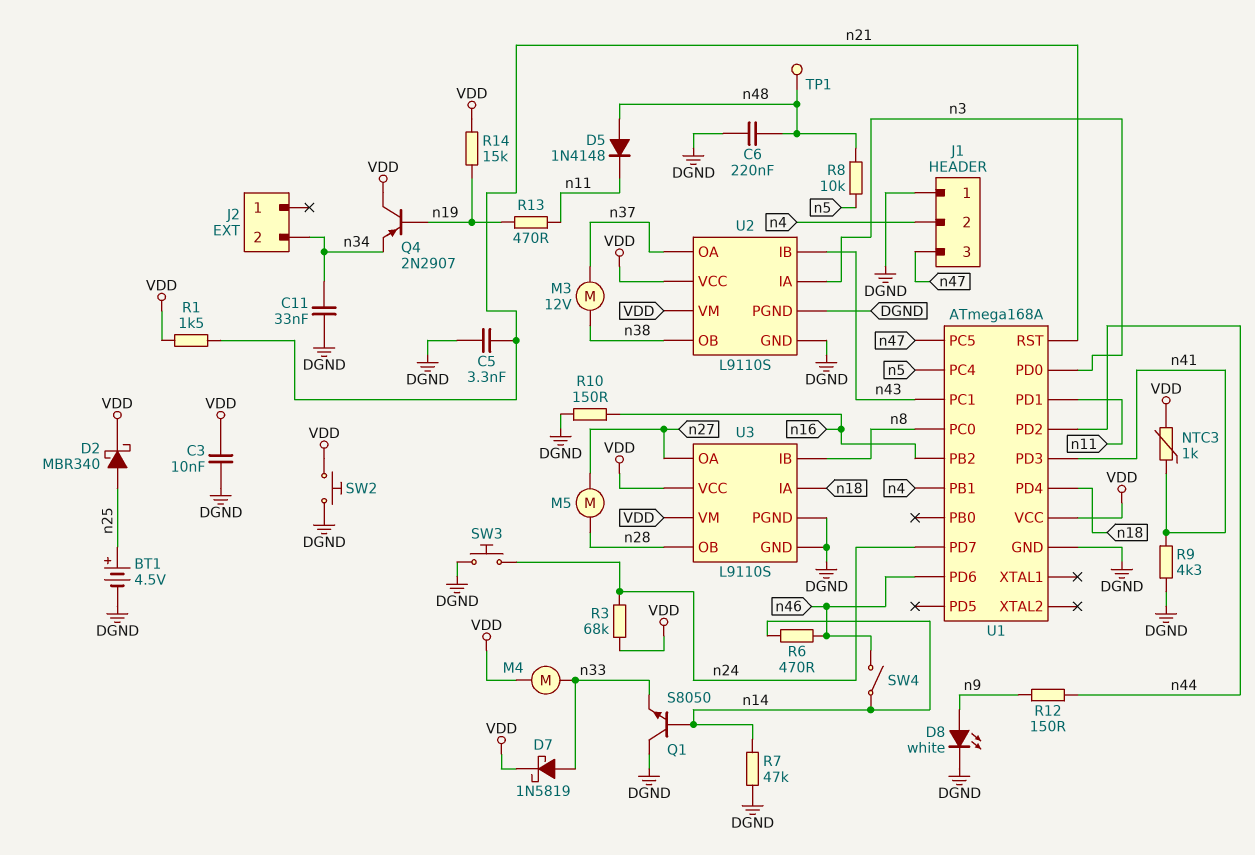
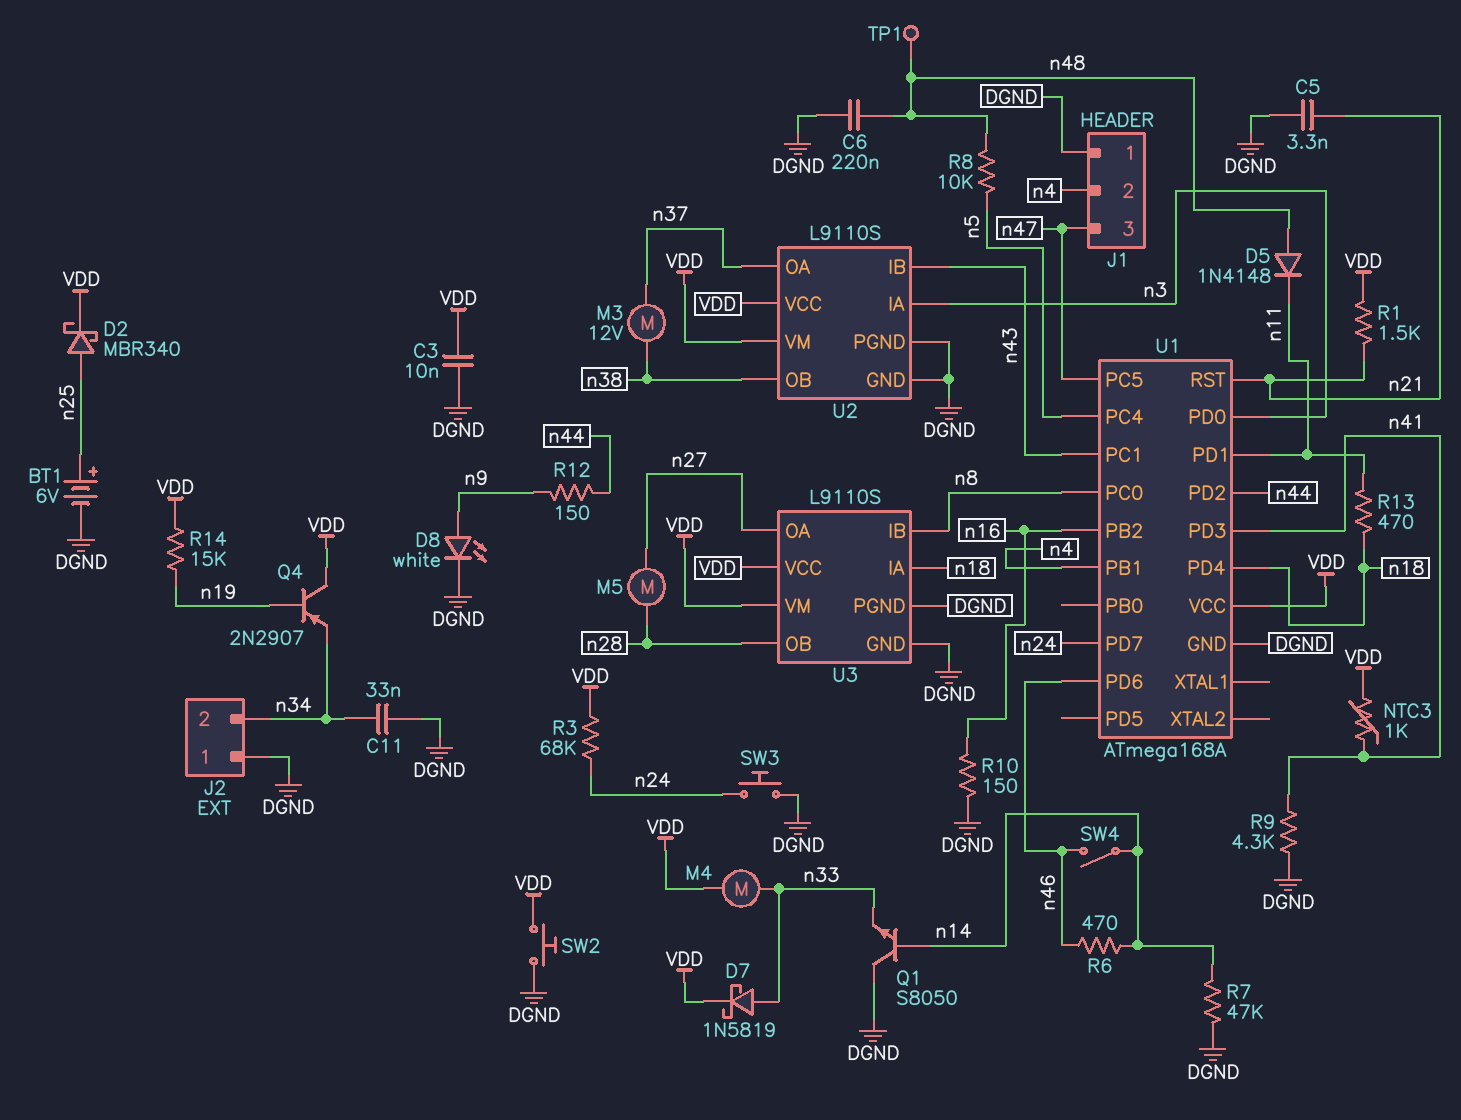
BT1: 4.5V (plus n25, minus DGND) -> 6V (plus n25, minus DGND)
J2 pin 1: none -> DGND
R13: 470 (n11, n19) -> 470 (n11, n18)

